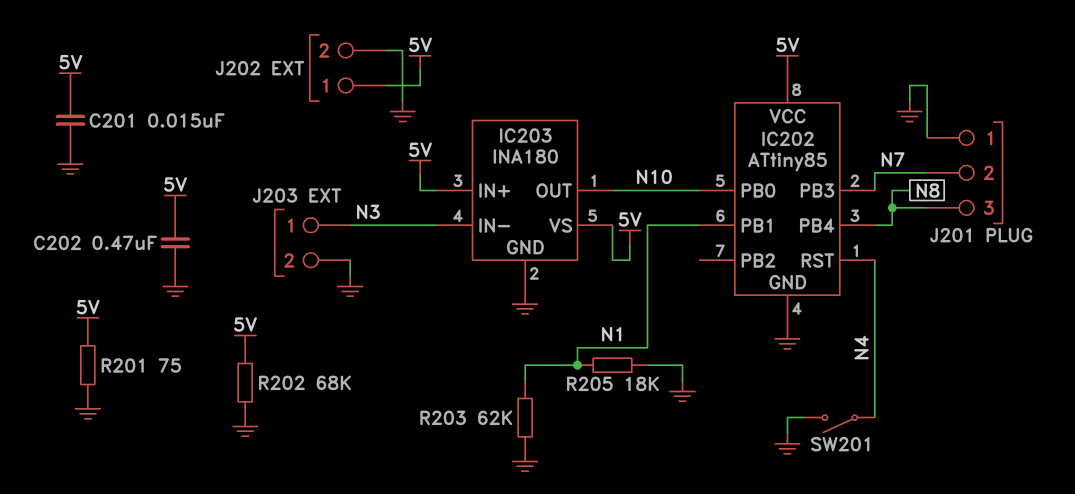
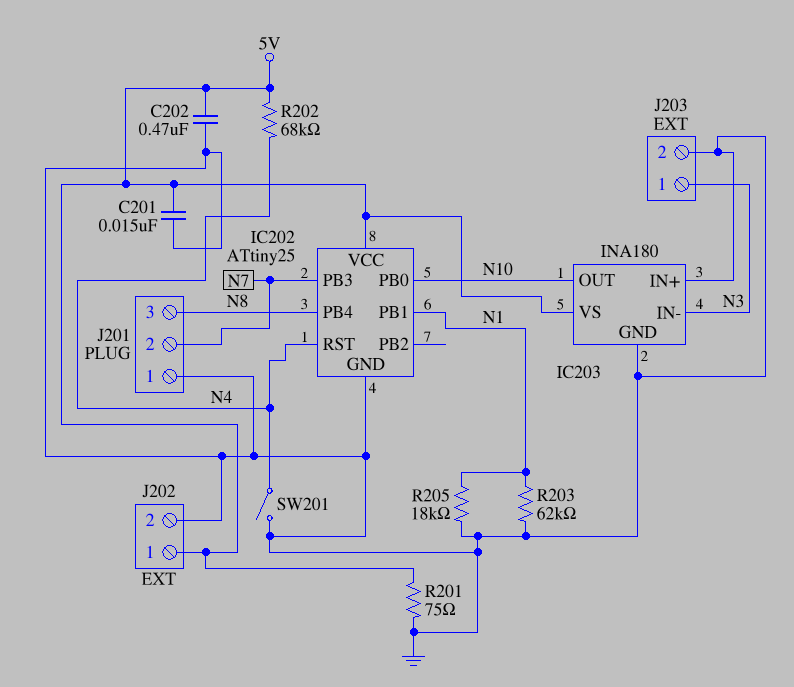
IC202: ATtiny85 -> ATtiny25
IC203 pin IN+: 5V -> GND
R202: 68k (5V, GND) -> 68k (5V, N4)

